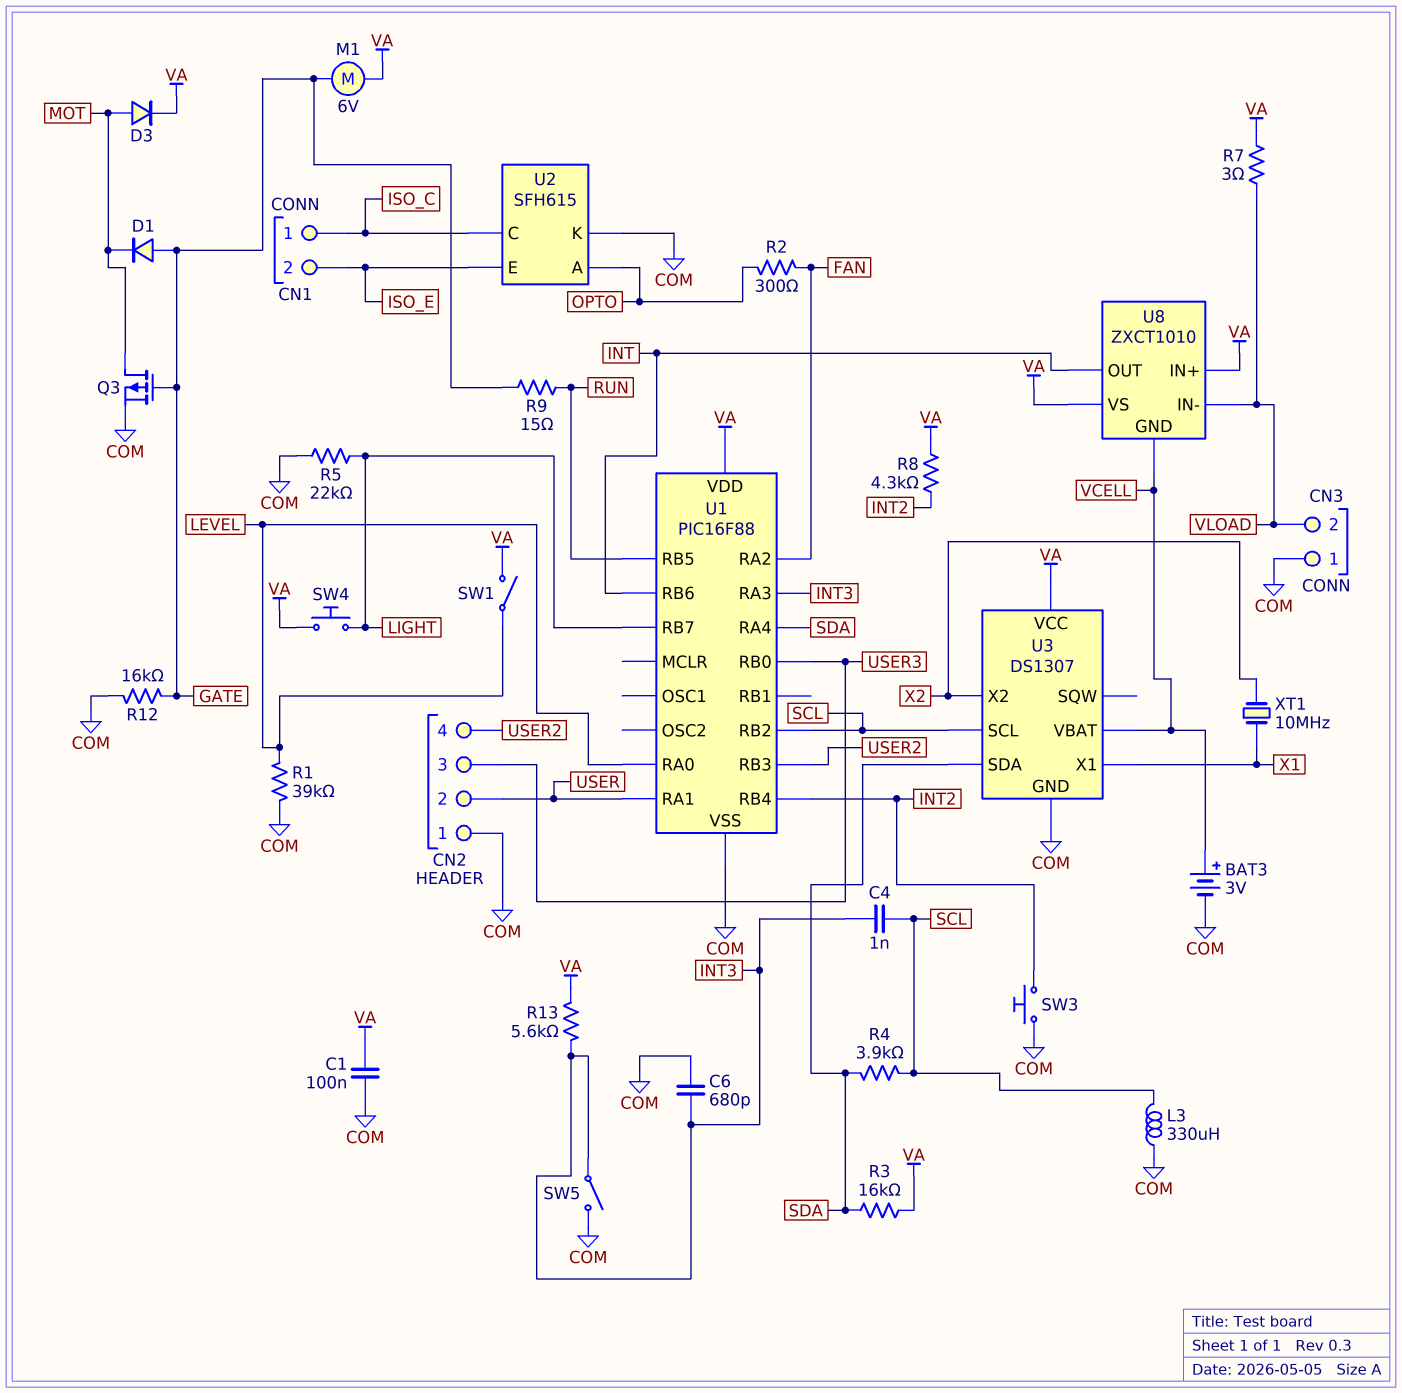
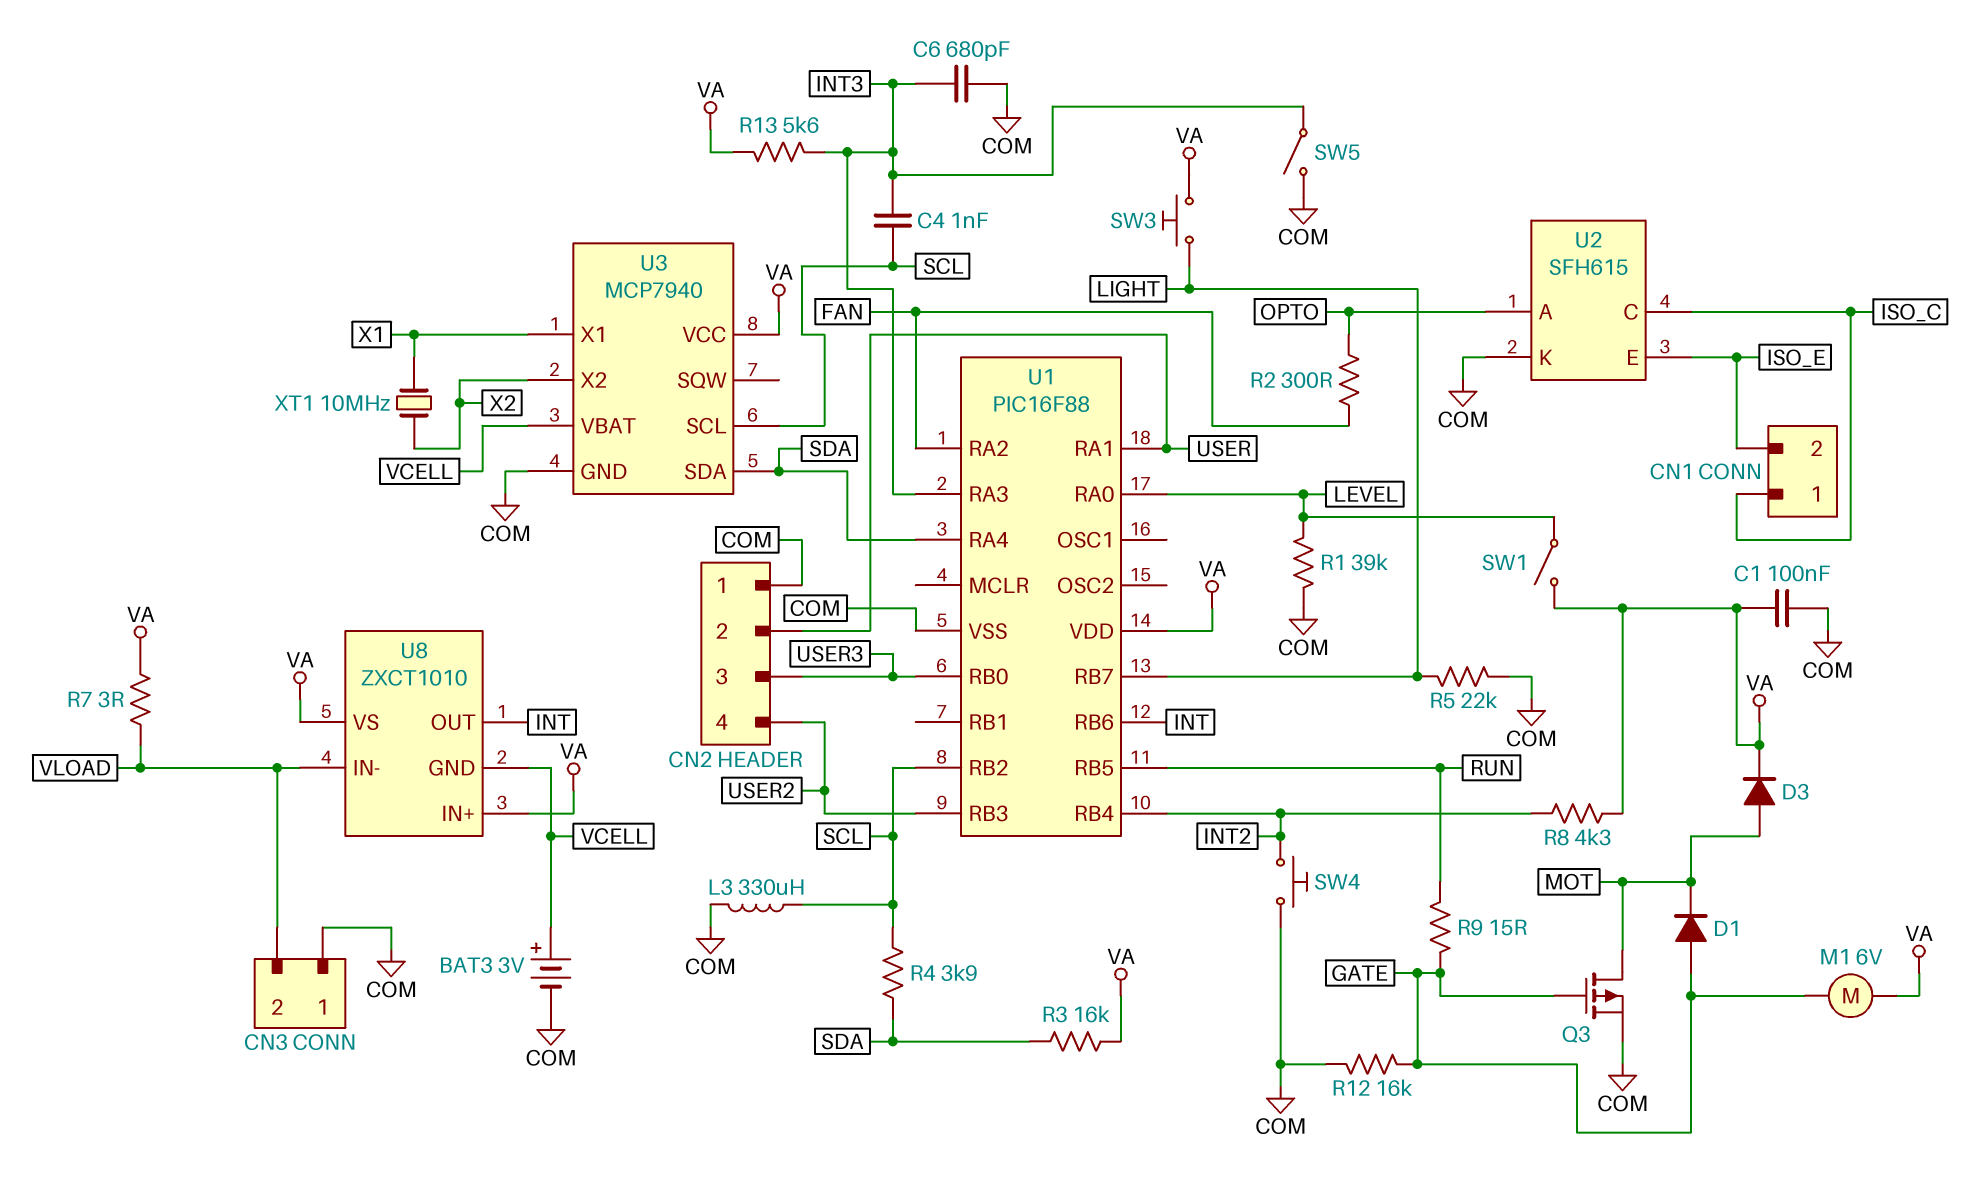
SW3: button (COM, INT2) -> button (LIGHT, VA)
SW4: button (LIGHT, VA) -> button (COM, INT2)
U3: DS1307 -> MCP7940

